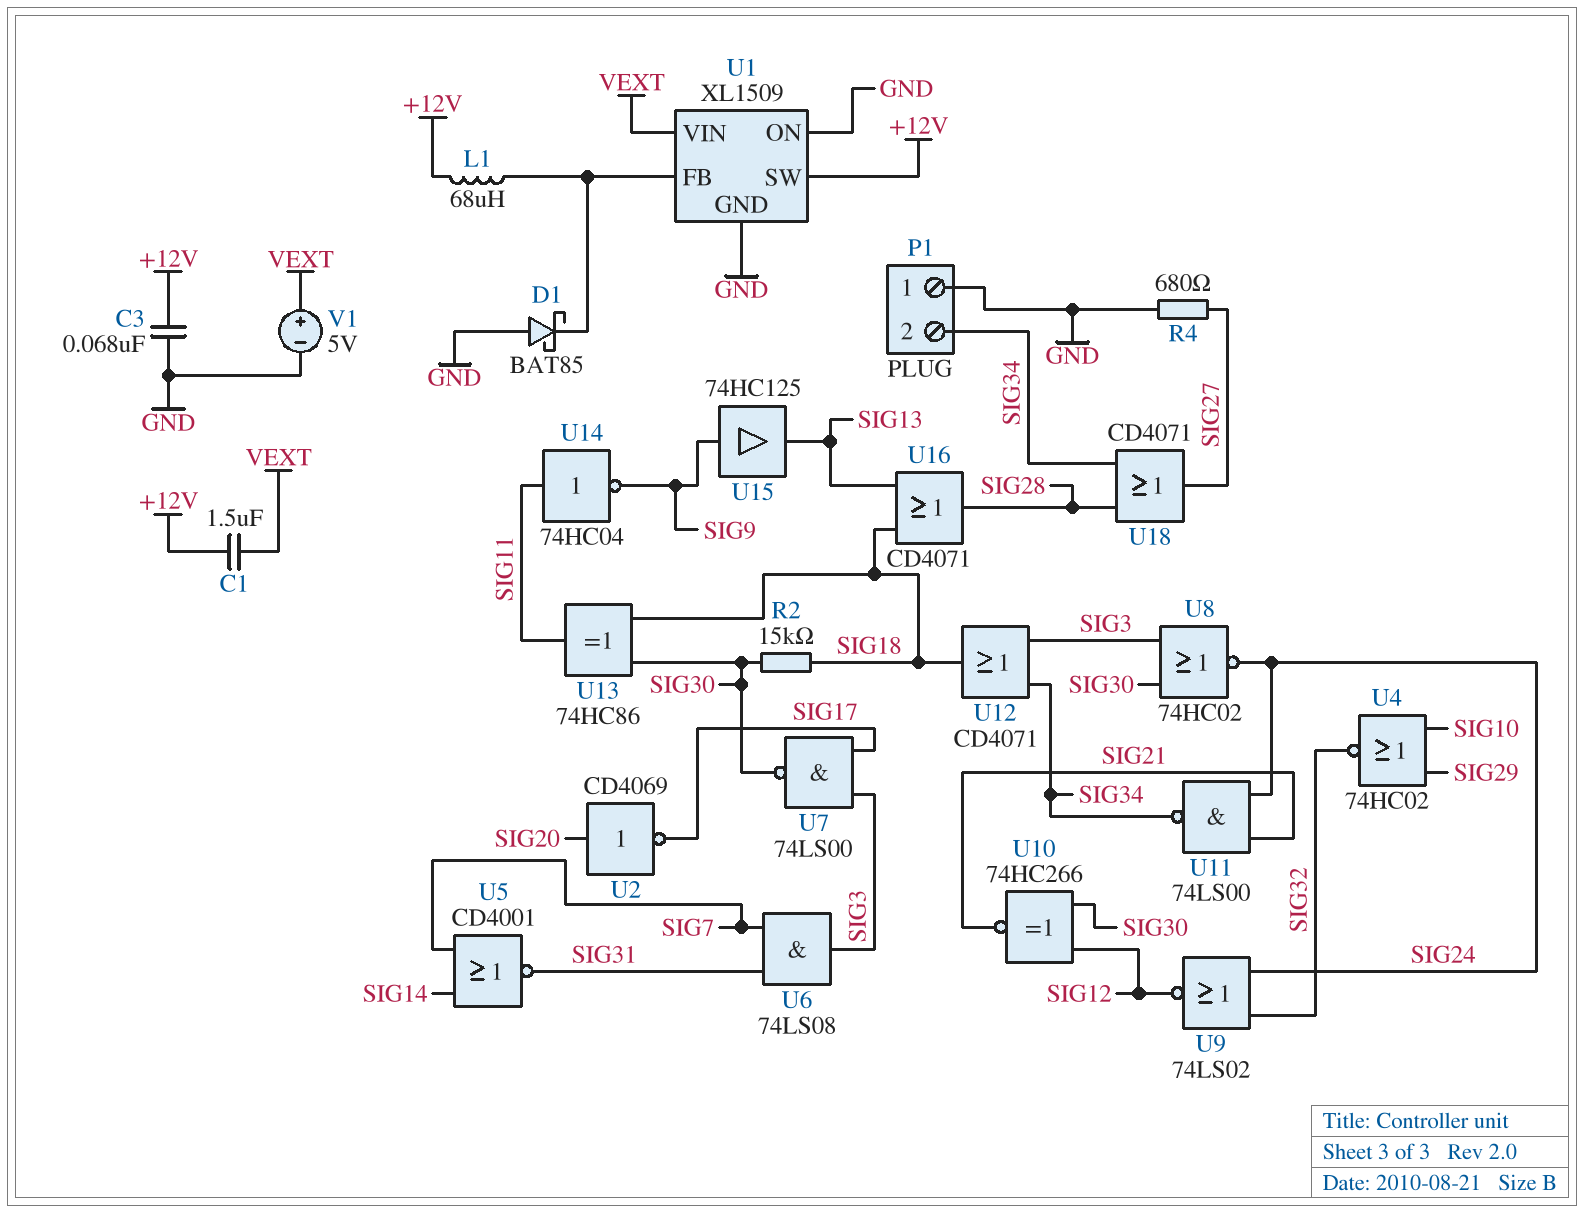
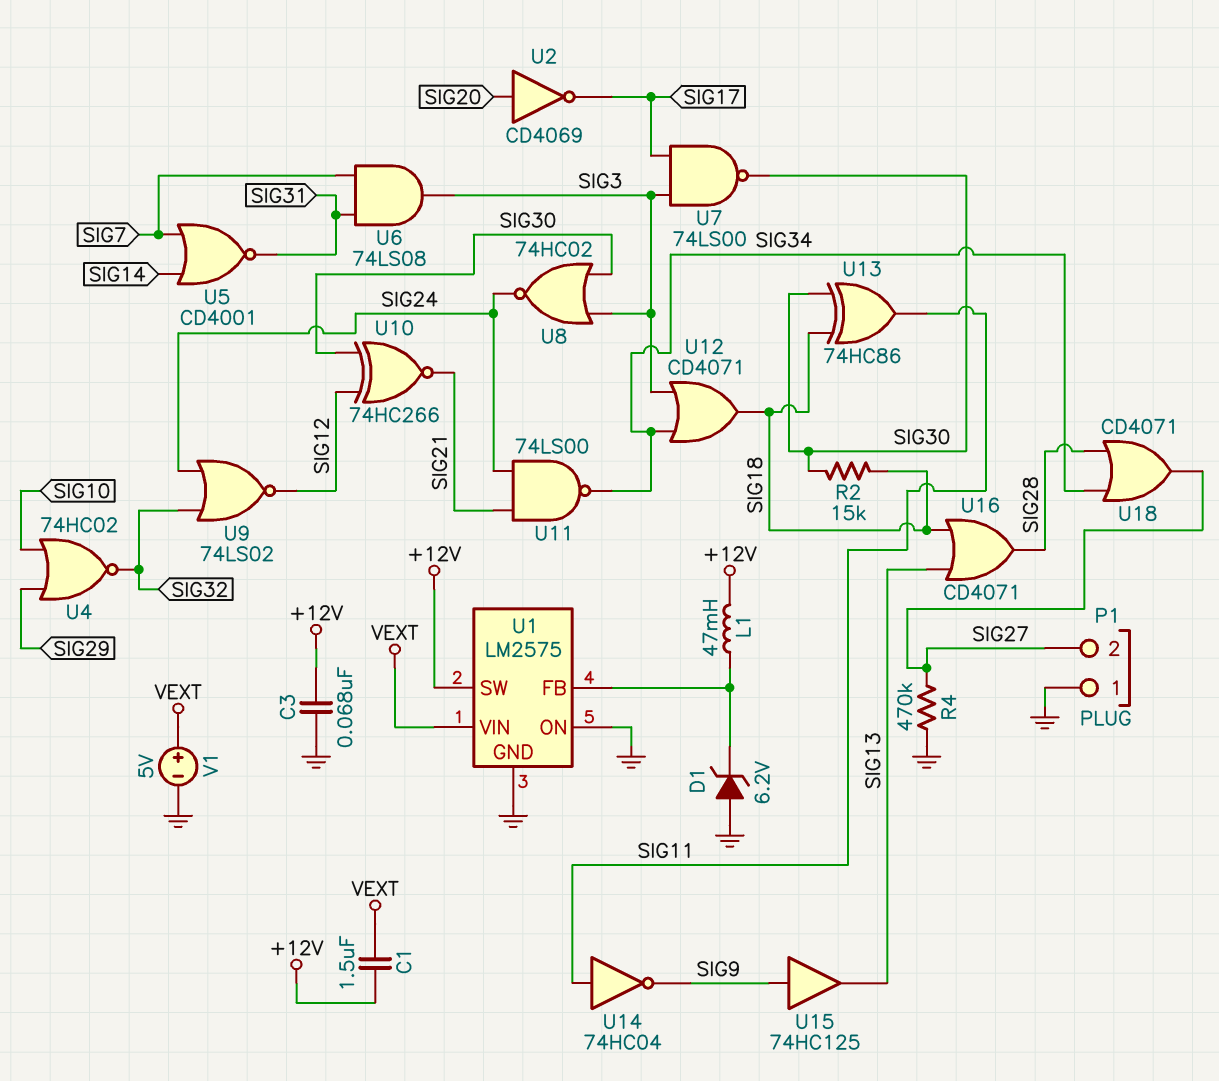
D1: schottky BAT85 (A GND, K U1/FB) -> zener 6.2V (A GND, K U1/FB)
L1: 68uH (+12V, U1/FB) -> 47mH (+12V, U1/FB)
P1 pin 2: SIG34 -> SIG27
R4: 680 (GND, SIG27) -> 470k (GND, SIG27)
U1: XL1509 -> LM2575

